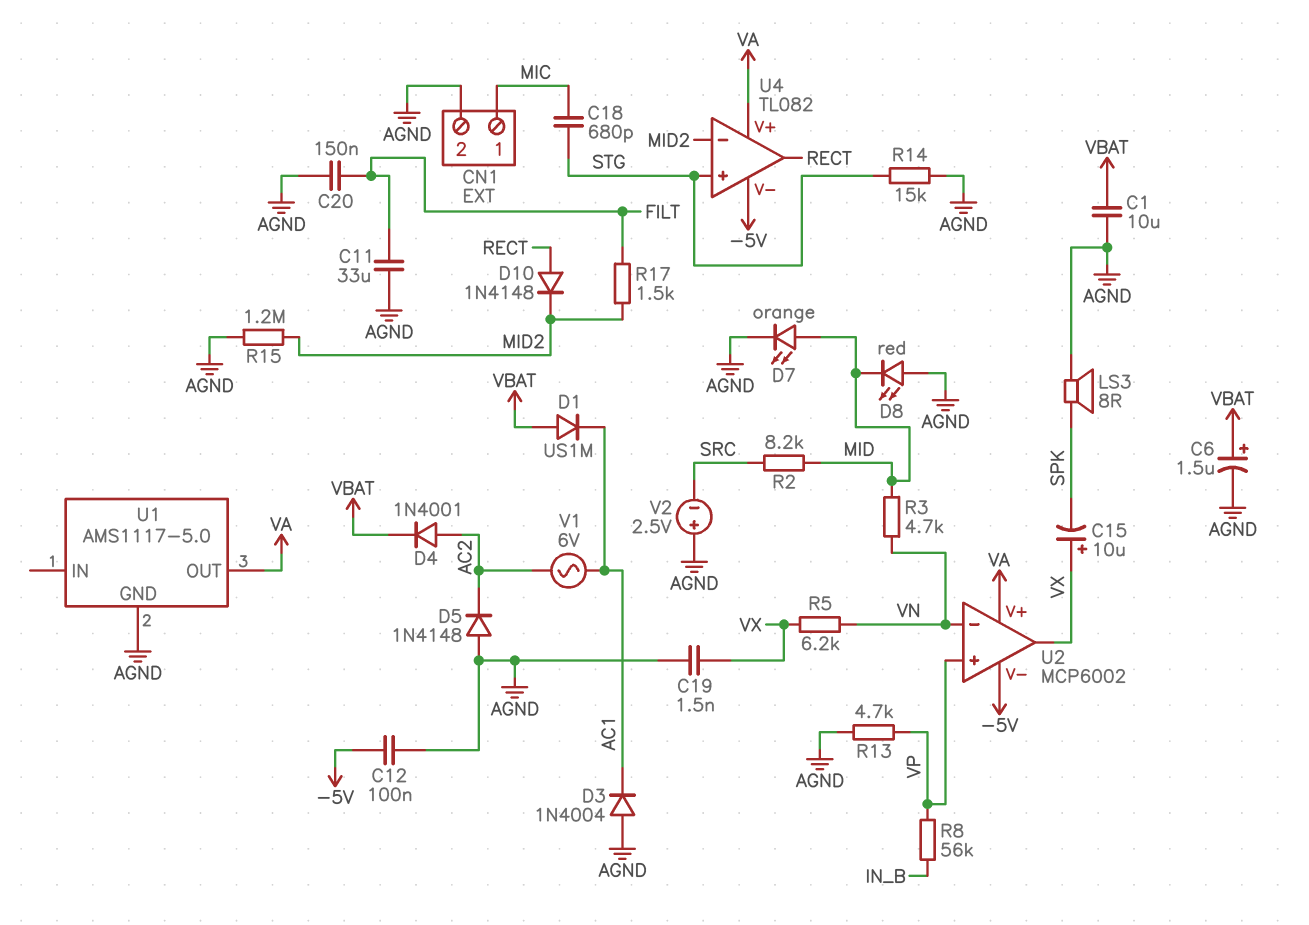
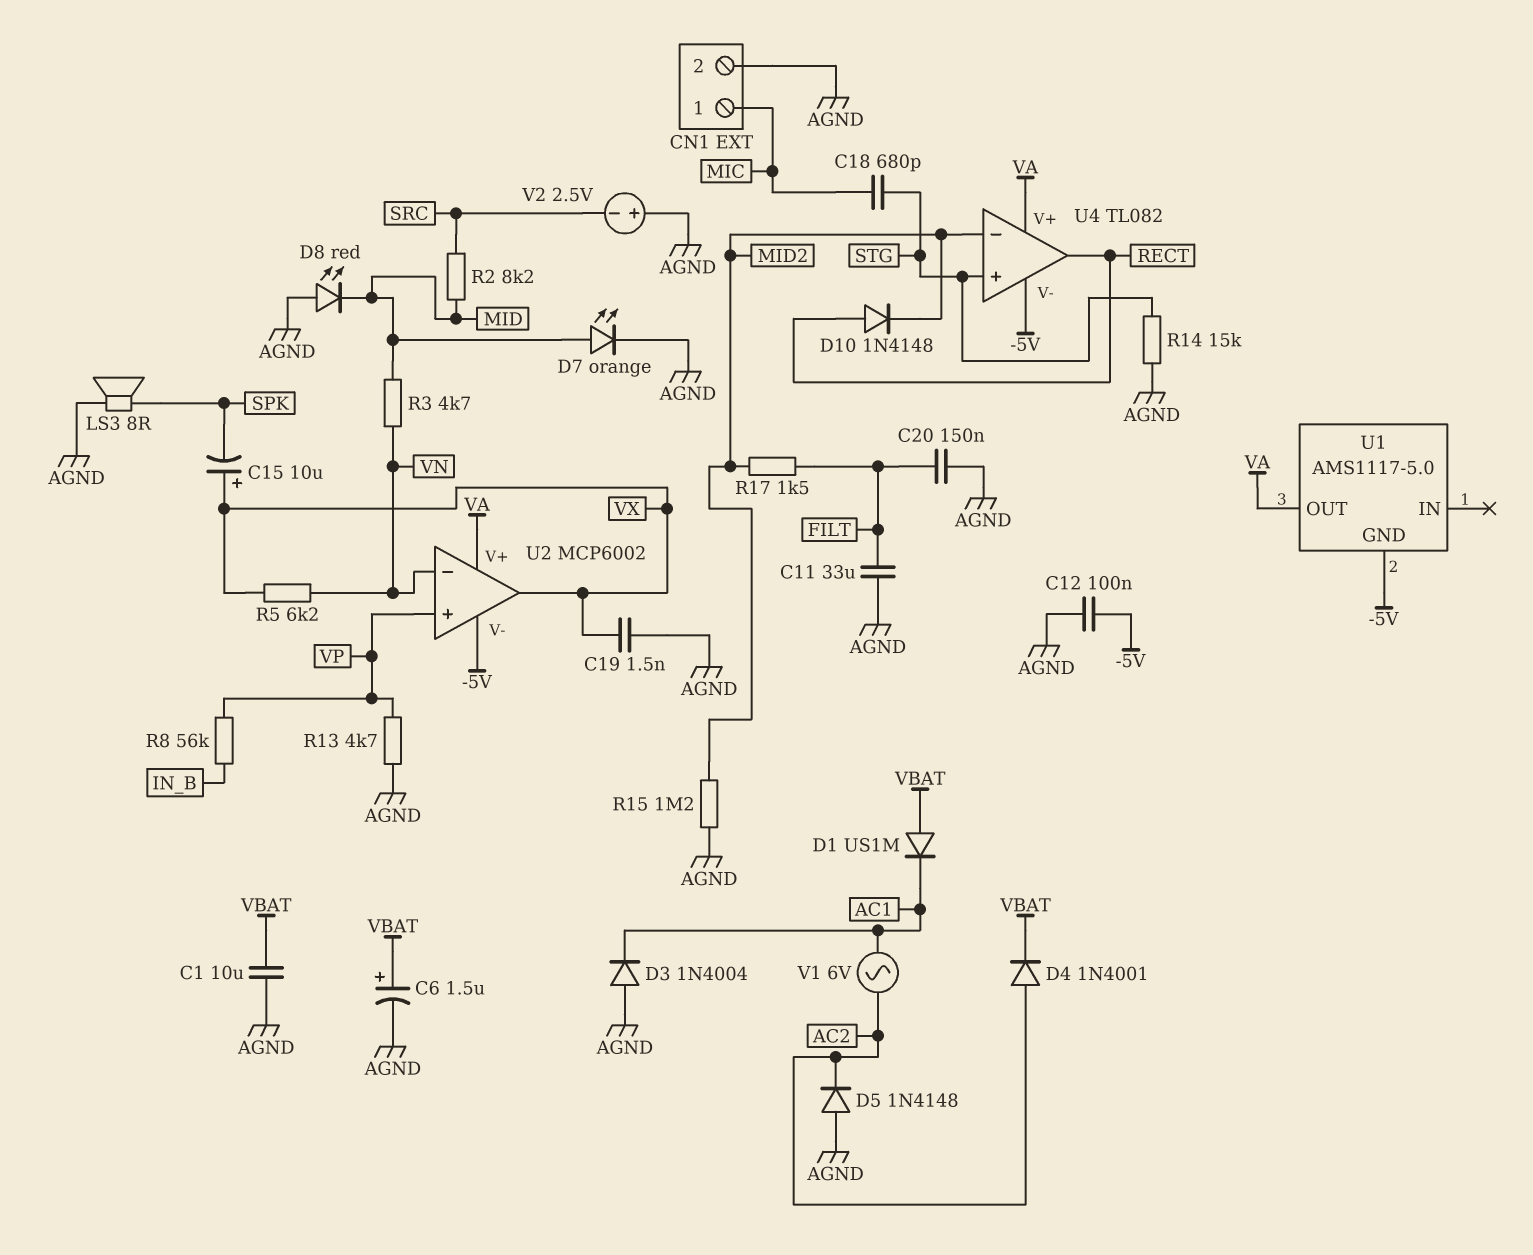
U1 pin GND: AGND -> -5V

